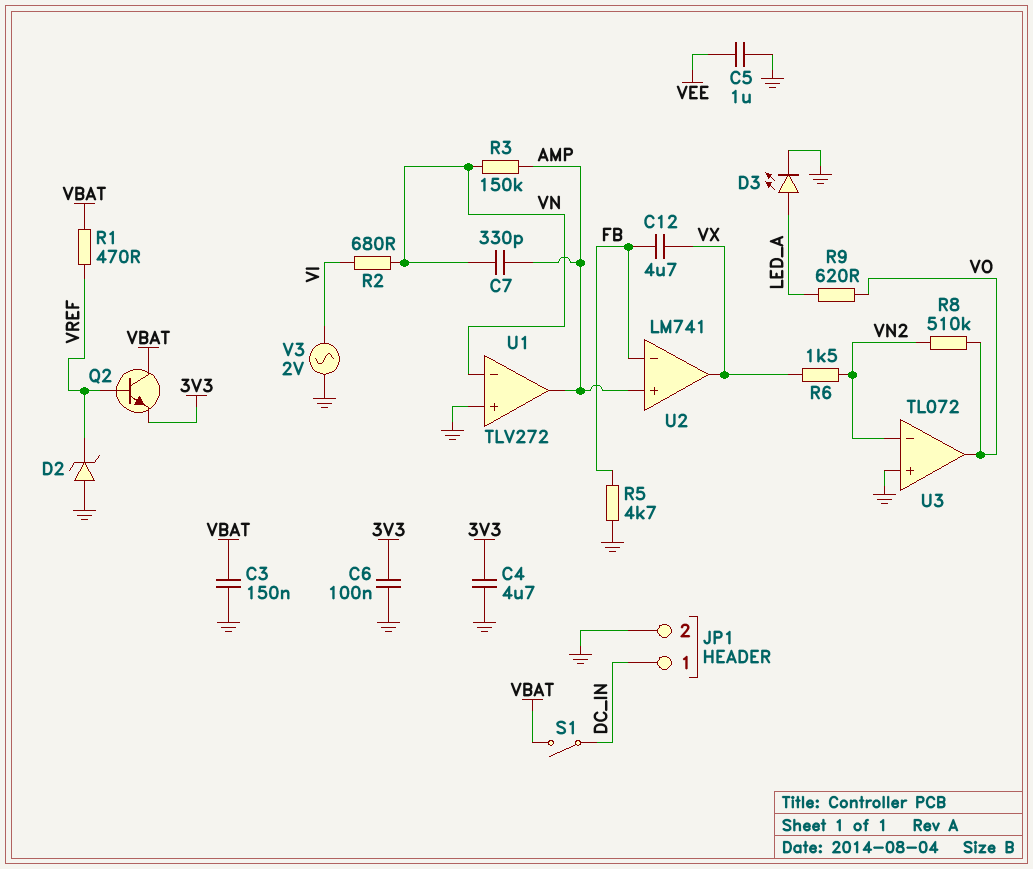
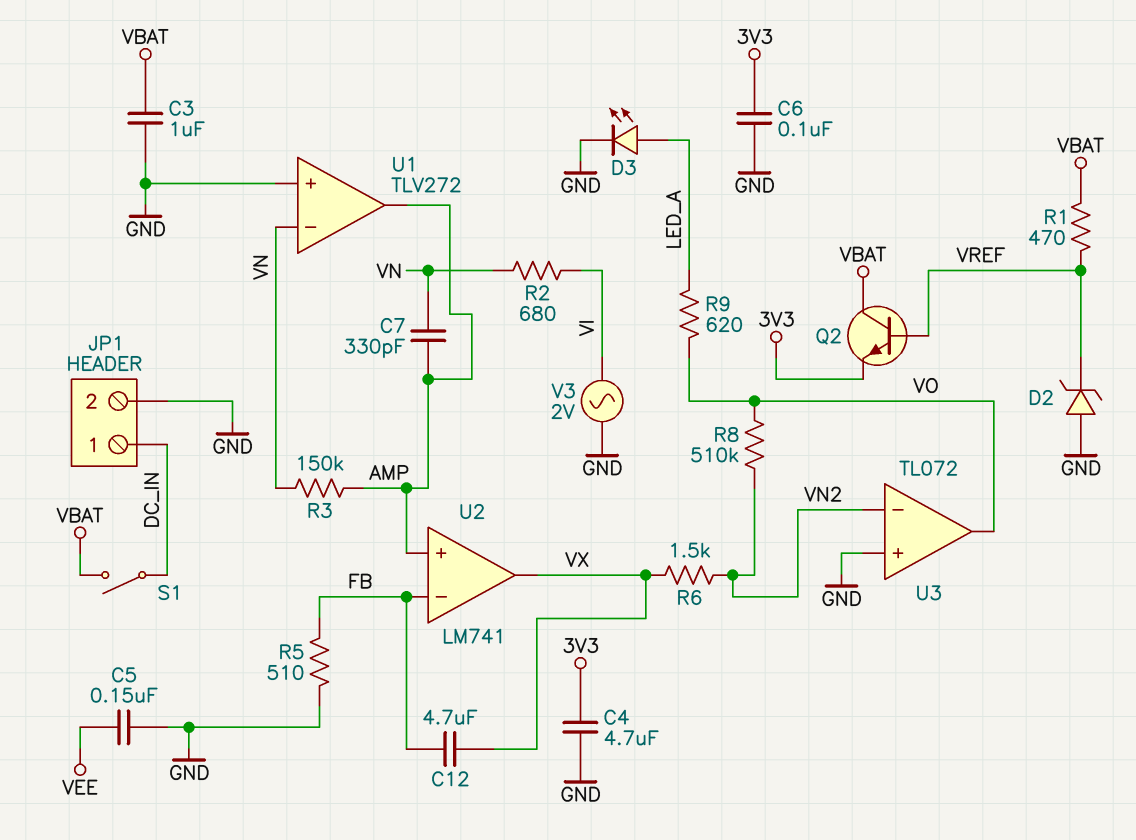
C3: 150nF (GND, VBAT) -> 1uF (GND, VBAT)
C5: 1uF (GND, VEE) -> 150nF (GND, VEE)
R5: 4.7k (FB, GND) -> 510 (FB, GND)

